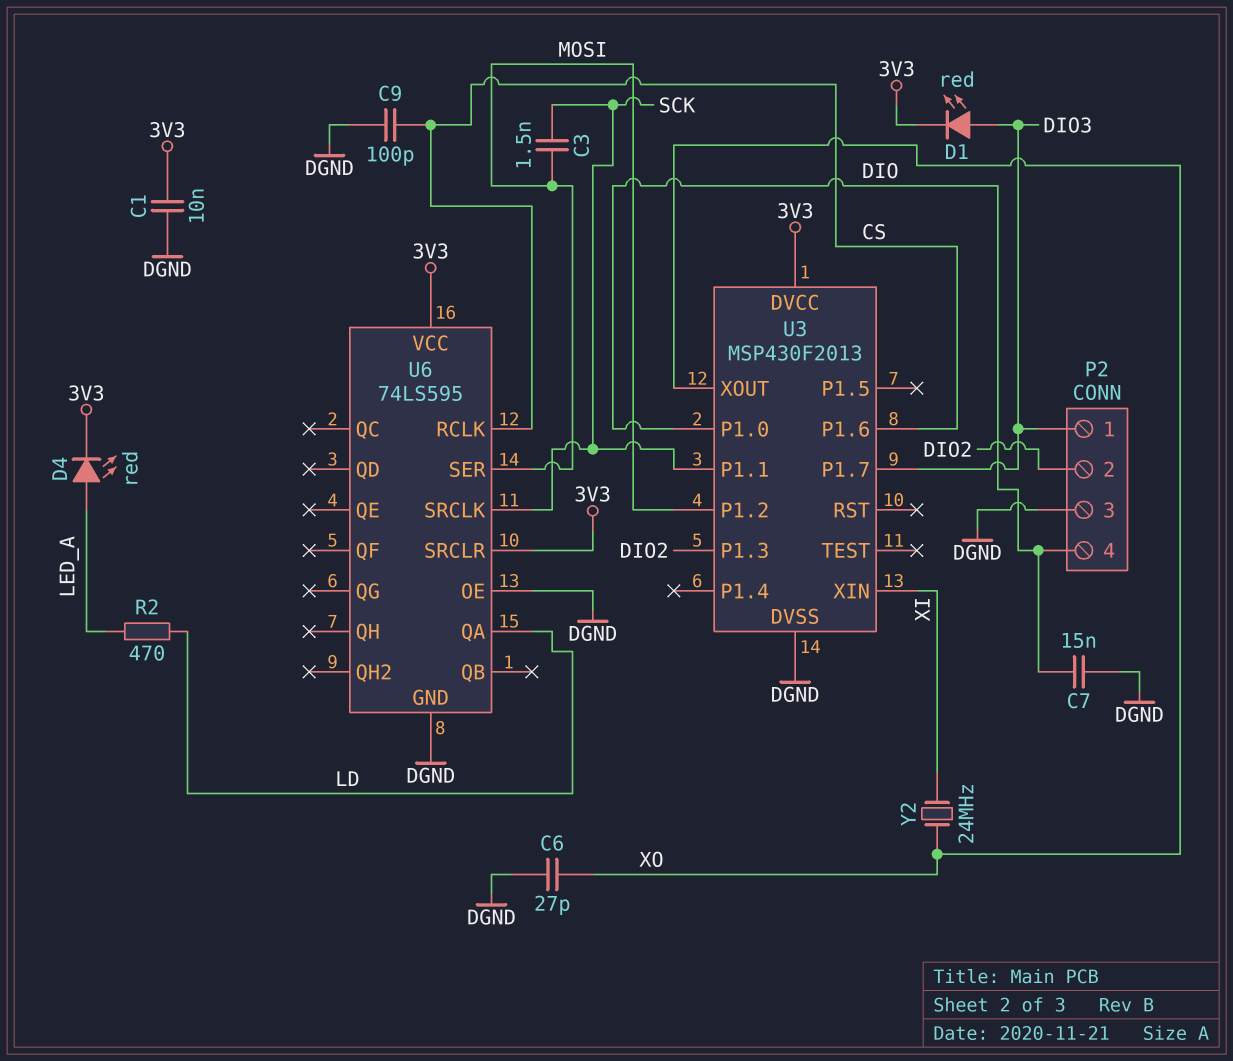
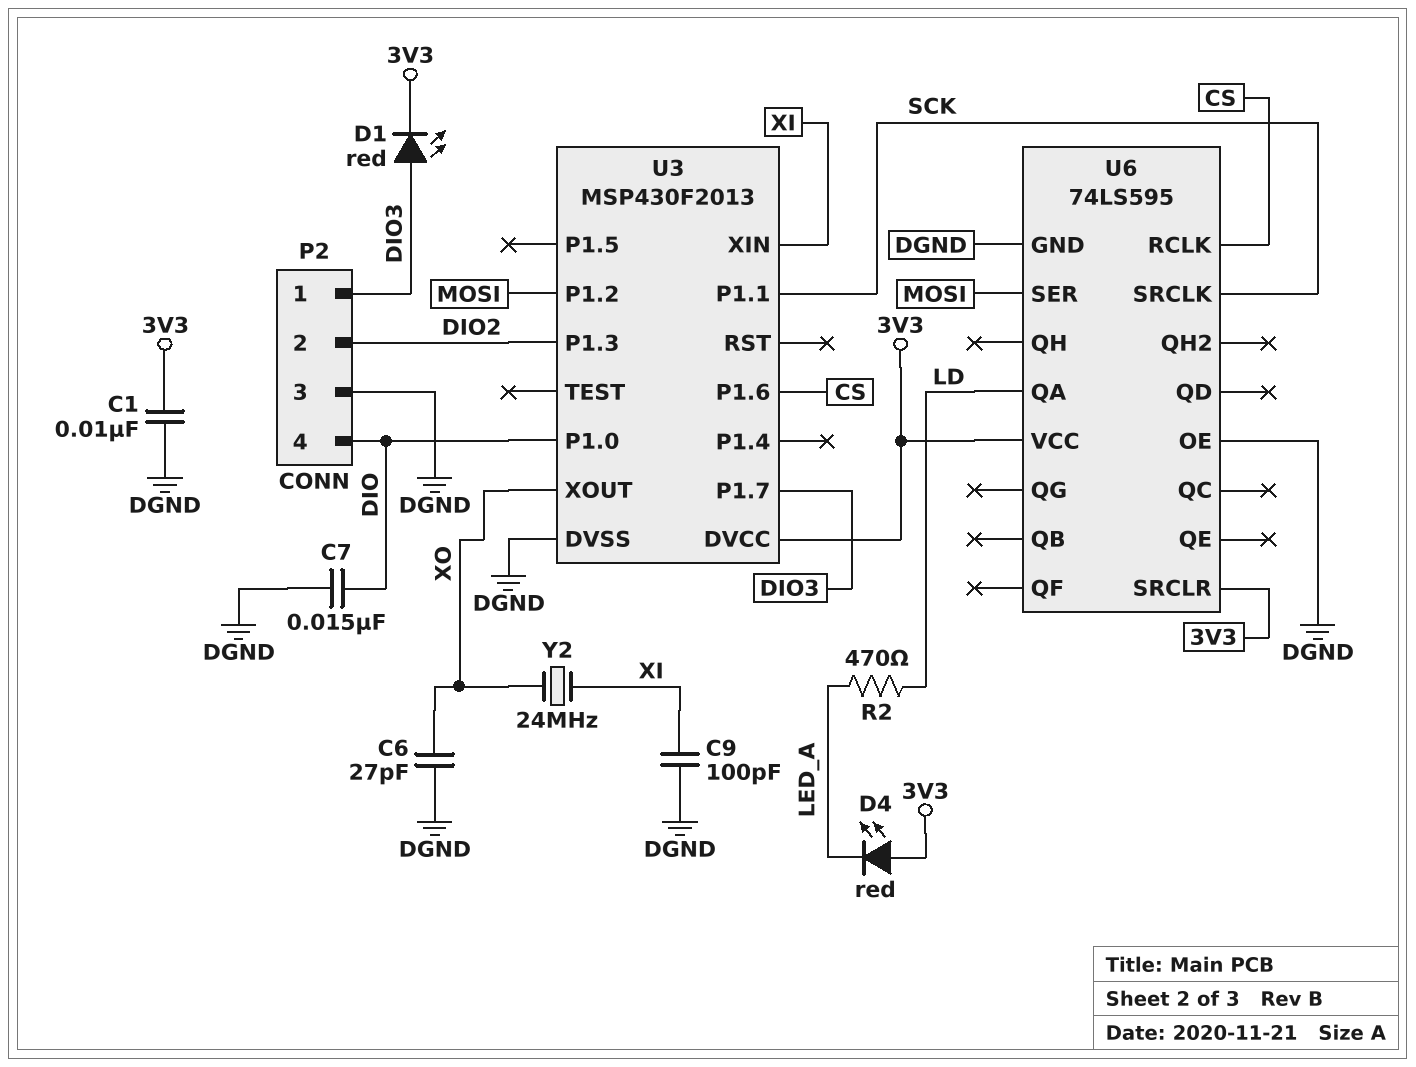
C3: 1.5nF (MOSI, SCK) -> none
C9: 100pF (CS, DGND) -> 100pF (DGND, XI)
D4: LED red (A LED_A, K 3V3) -> LED red (A 3V3, K LED_A)

